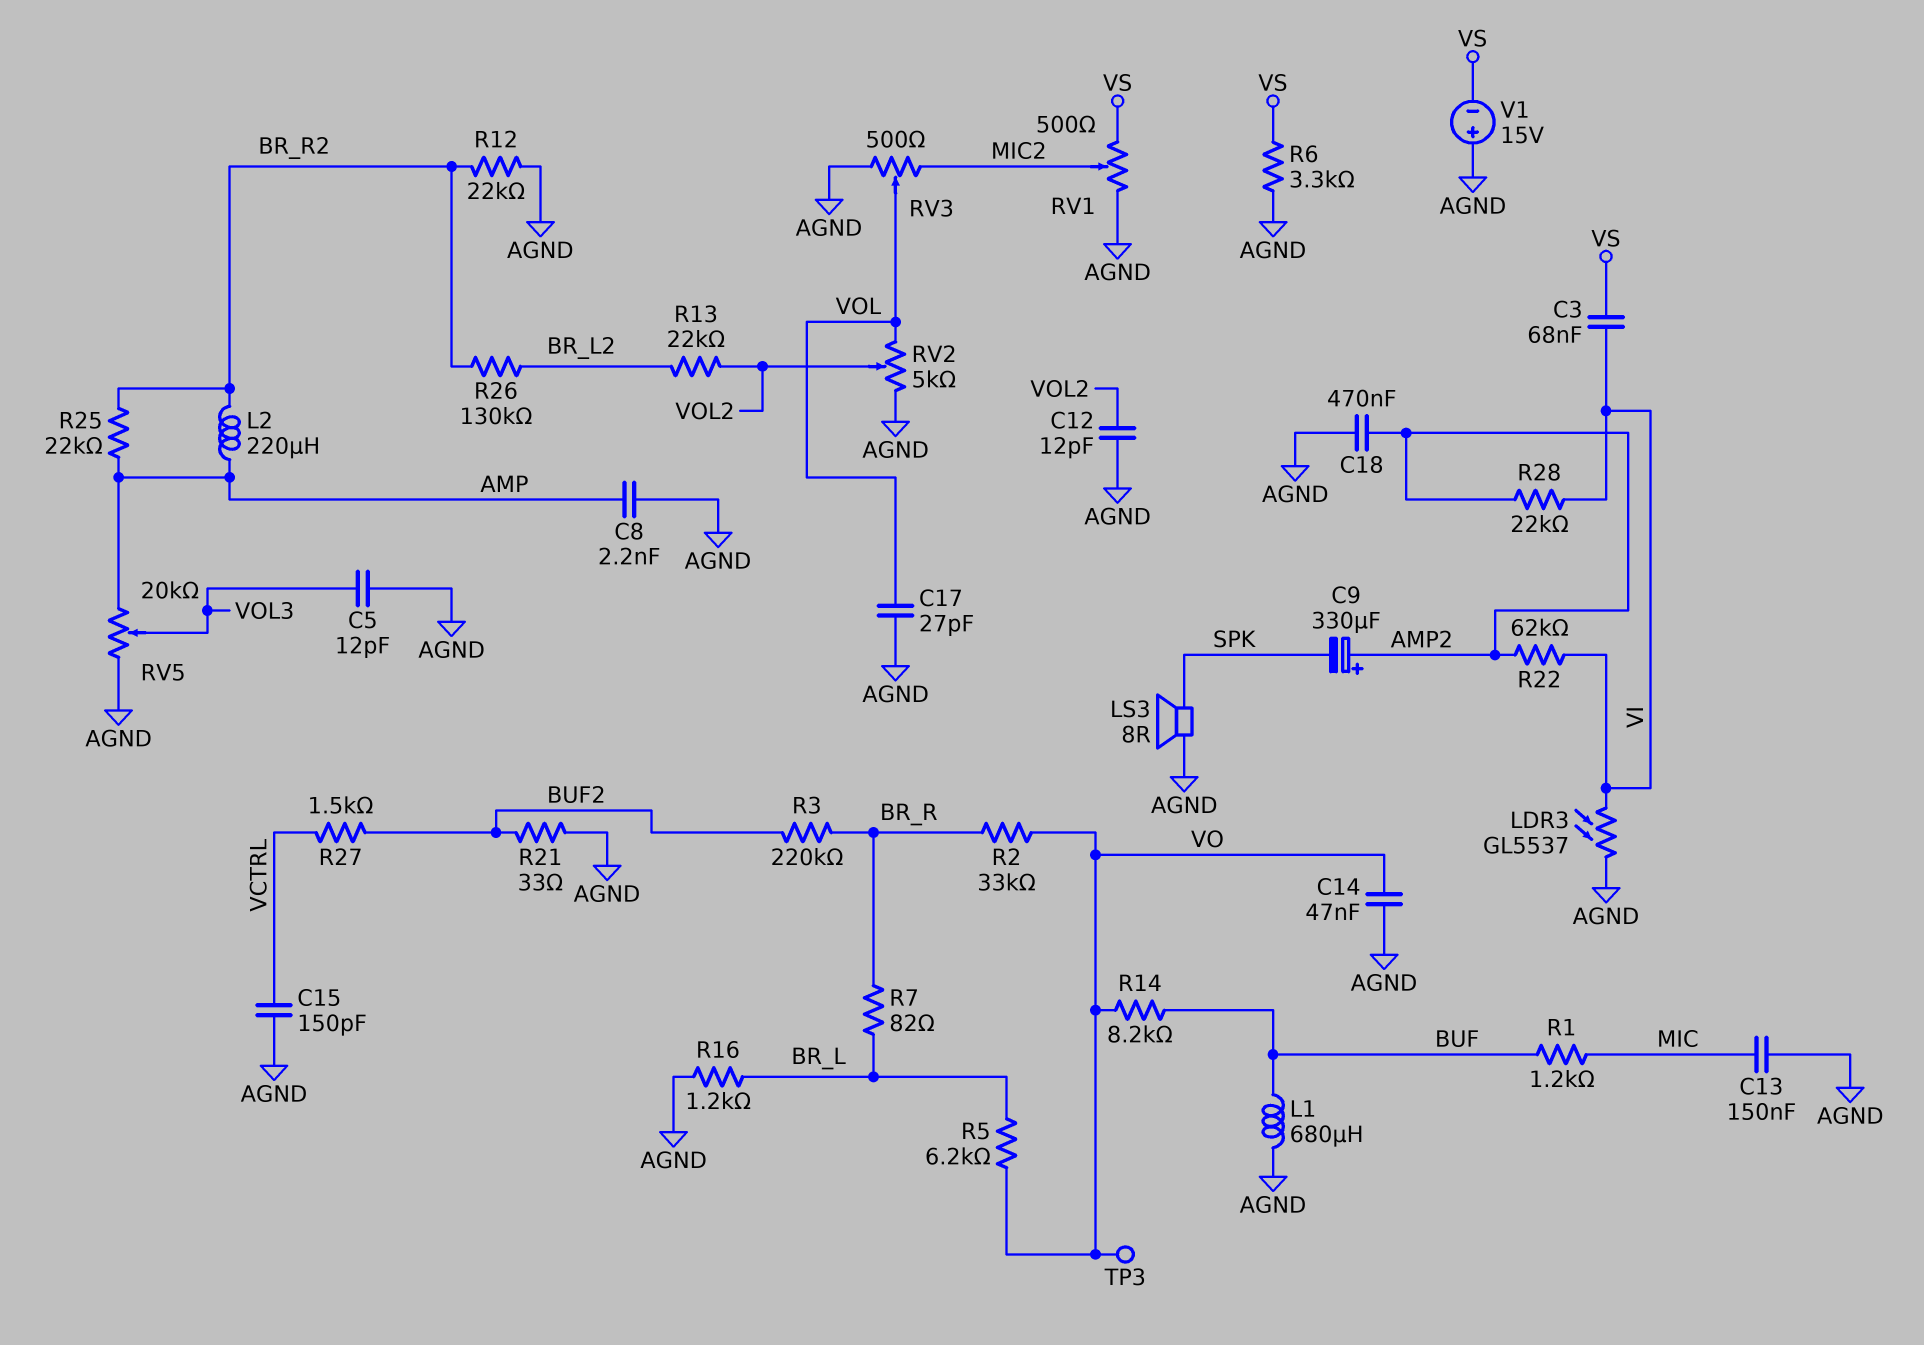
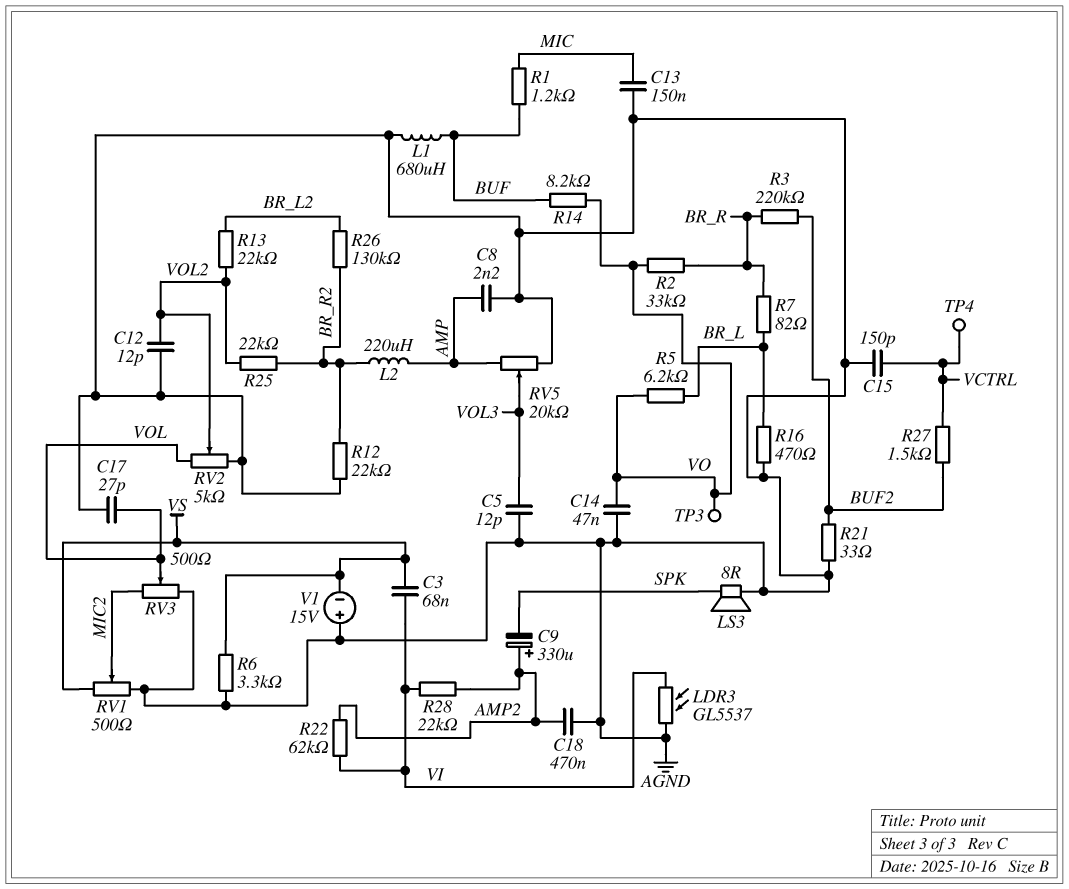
R16: 1.2k (AGND, BR_L) -> 470 (AGND, BR_L)
R25: 22k (AMP, BR_R2) -> 22k (BR_R2, VOL2)
TP4: none -> test point (VCTRL)

